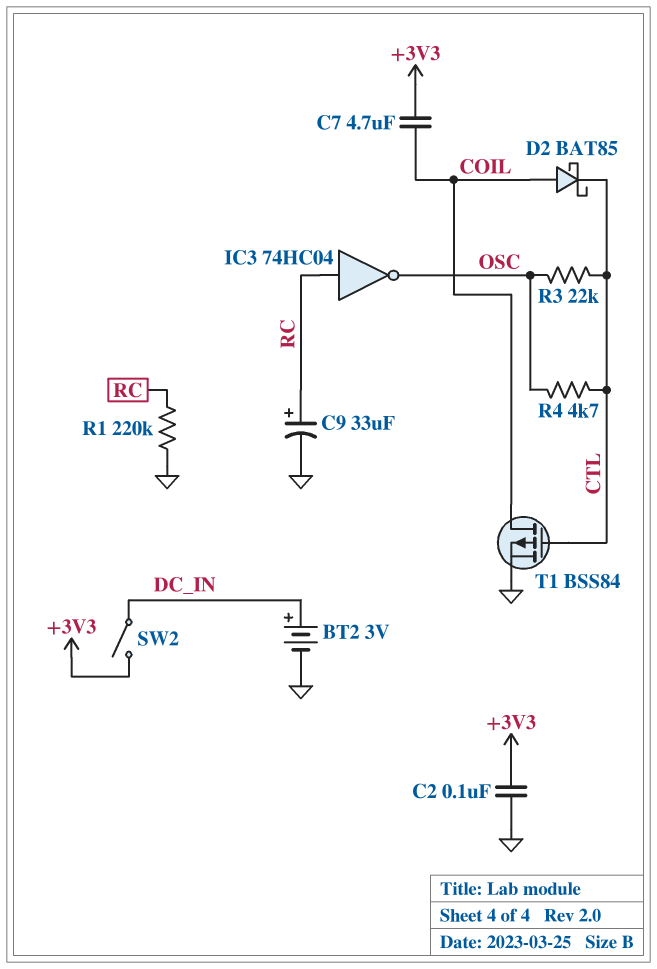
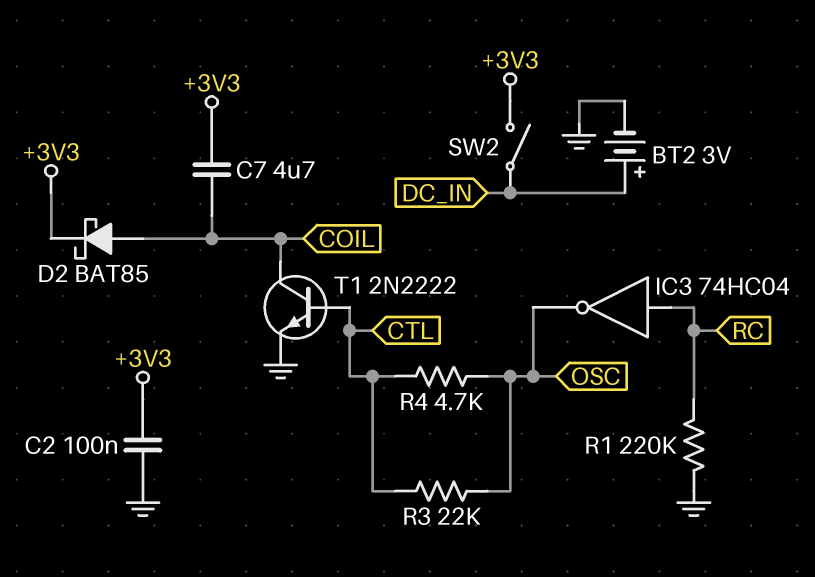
C9: 33uF (plus RC, minus GND) -> none
D2: schottky BAT85 (A COIL, K CTL) -> schottky BAT85 (A COIL, K +3V3)
T1: PMOS BSS84 (G CTL, D COIL, S GND) -> NPN 2N2222 (B CTL, C COIL, E GND)

